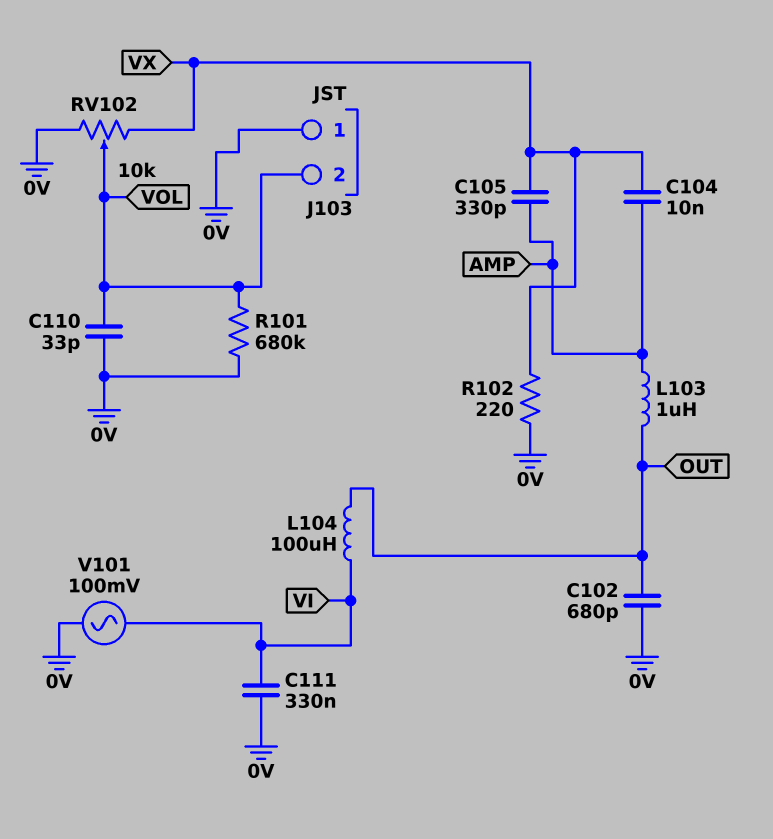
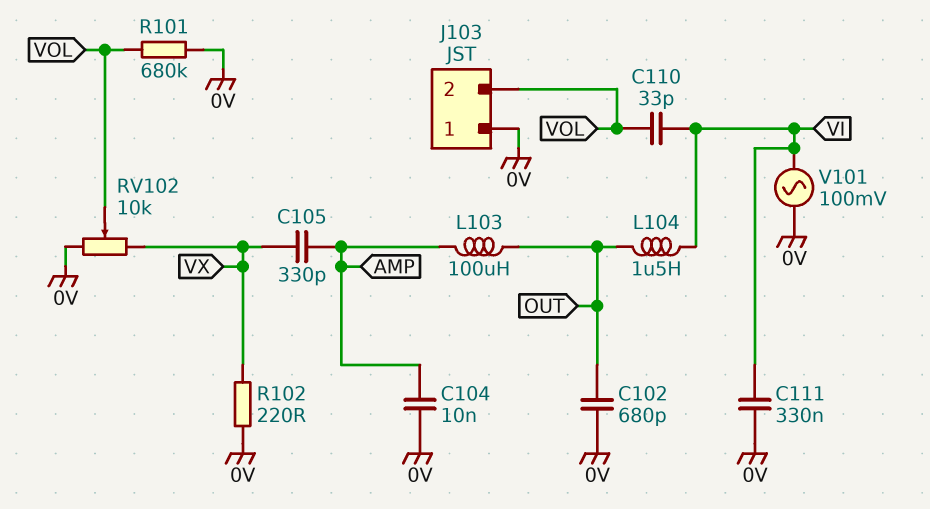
C104: 10nF (AMP, VX) -> 10nF (0V, AMP)
C110: 33pF (0V, VOL) -> 33pF (VI, VOL)
L103: 1uH (AMP, OUT) -> 100uH (AMP, OUT)
L104: 100uH (OUT, VI) -> 1.5uH (OUT, VI)

